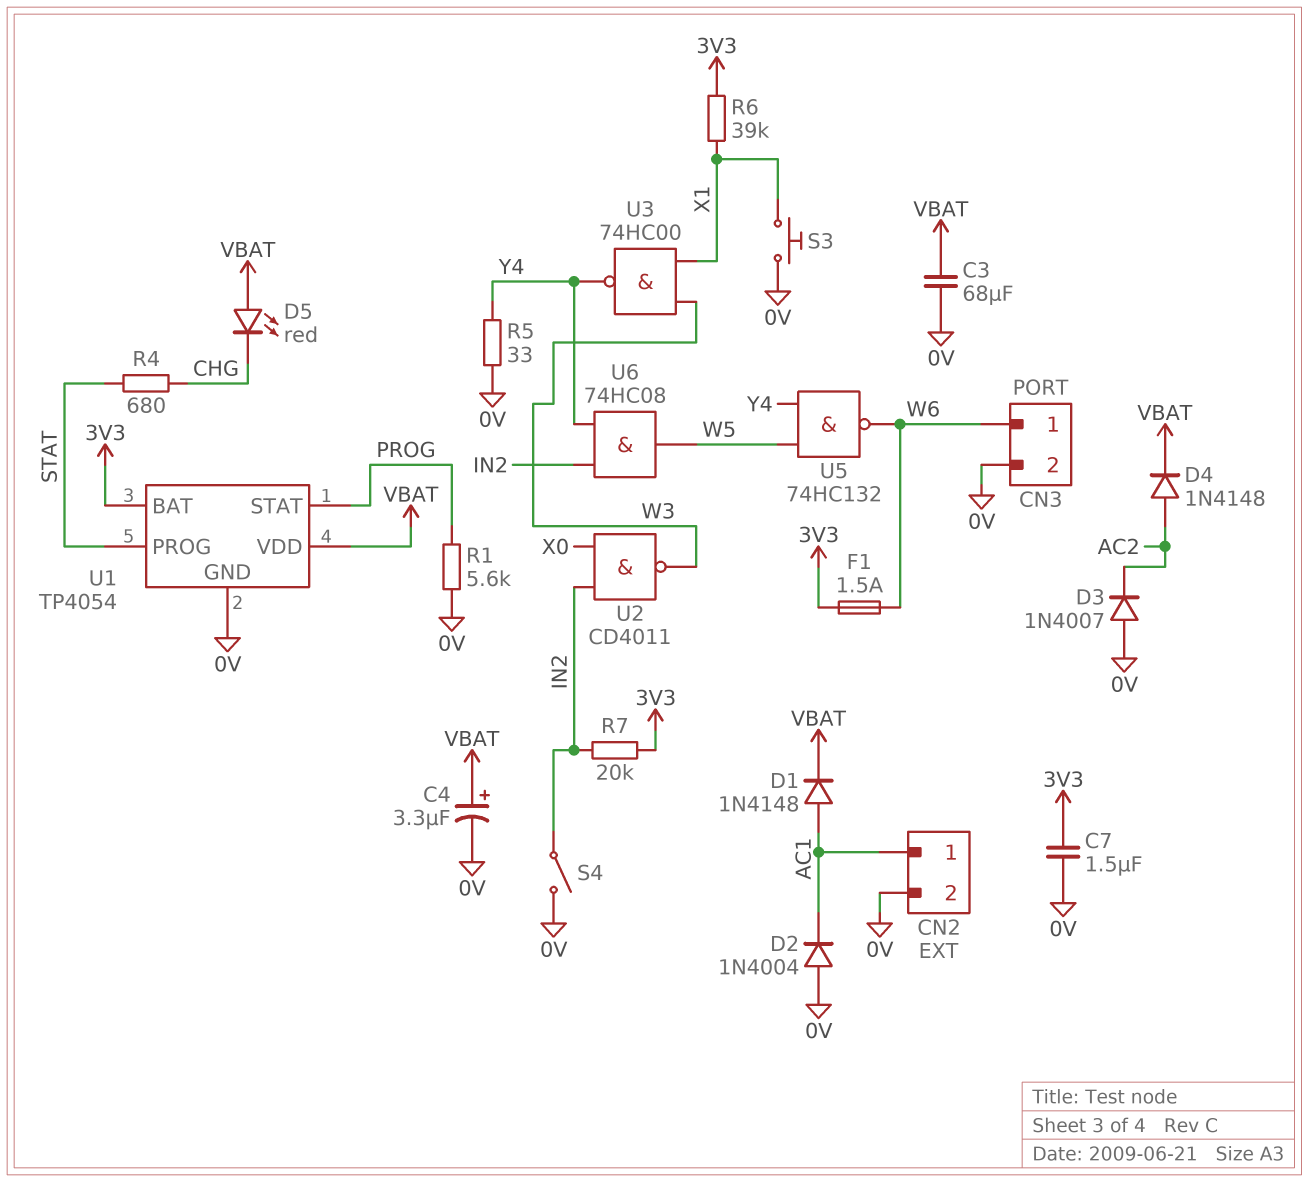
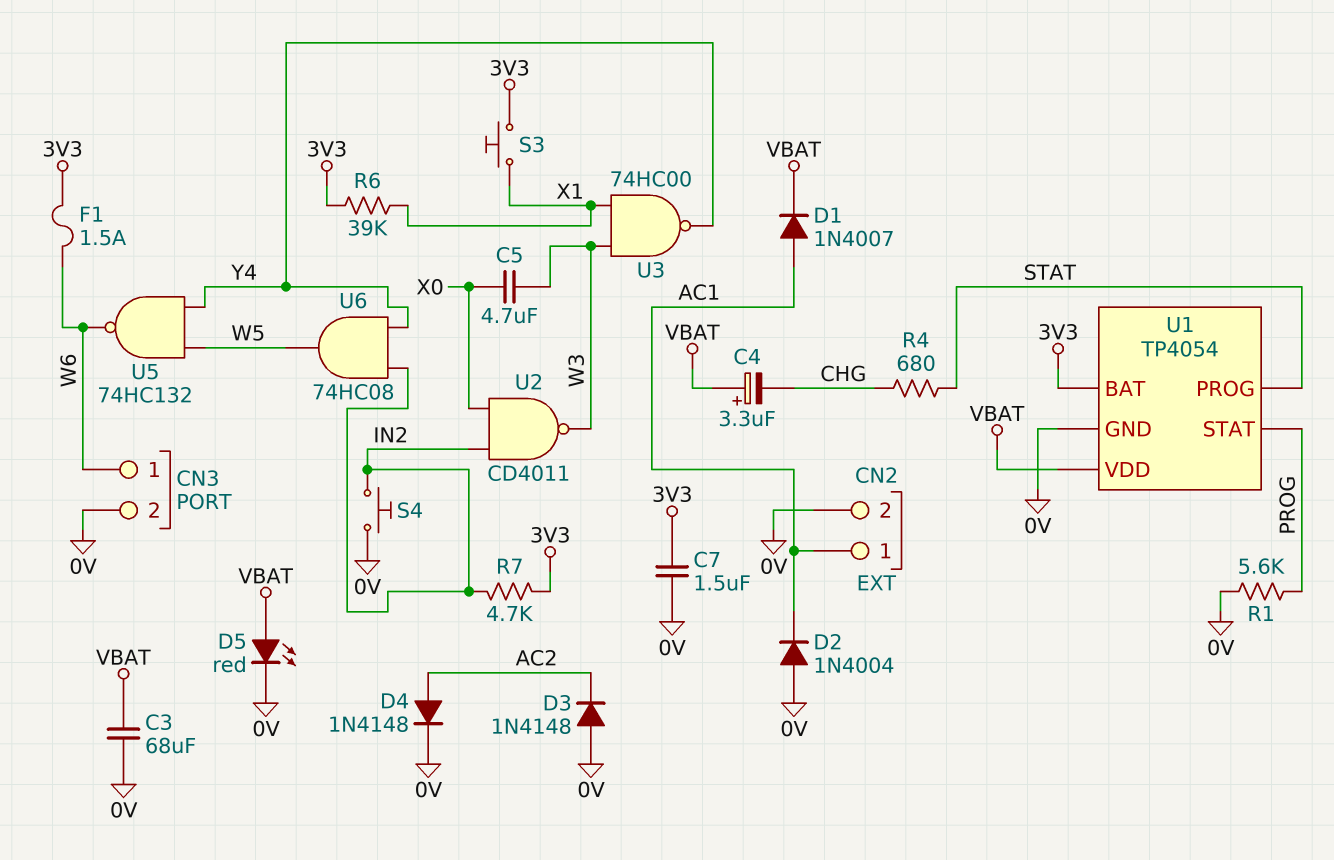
C4: 3.3uF (plus VBAT, minus 0V) -> 3.3uF (plus VBAT, minus CHG)
C5: none -> 4.7uF (W3, X0)
D1: diode 1N4148 (A AC1, K VBAT) -> diode 1N4007 (A AC1, K VBAT)
D3: diode 1N4007 (A 0V, K AC2) -> diode 1N4148 (A 0V, K AC2)
D4: diode 1N4148 (A AC2, K VBAT) -> diode 1N4148 (A AC2, K 0V)
D5: LED red (A VBAT, K CHG) -> LED red (A VBAT, K 0V)
R5: 33 (0V, Y4) -> none
R7: 20k (3V3, IN2) -> 4.7k (3V3, IN2)
S3: button (0V, X1) -> button (3V3, X1)
S4: switch (0V, IN2) -> button (0V, IN2)

